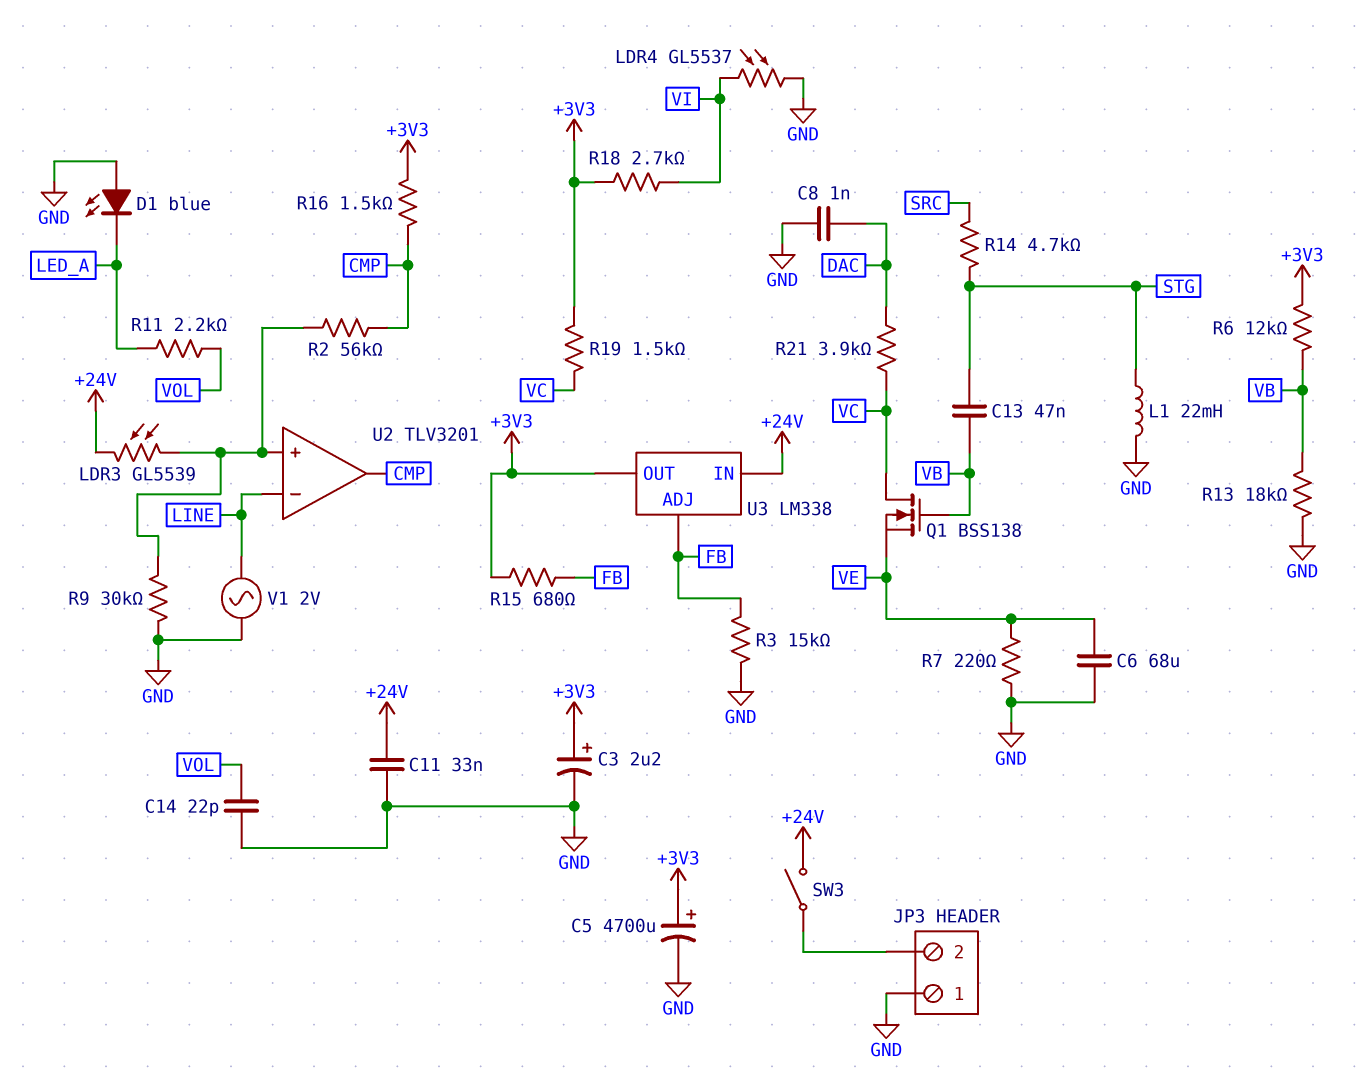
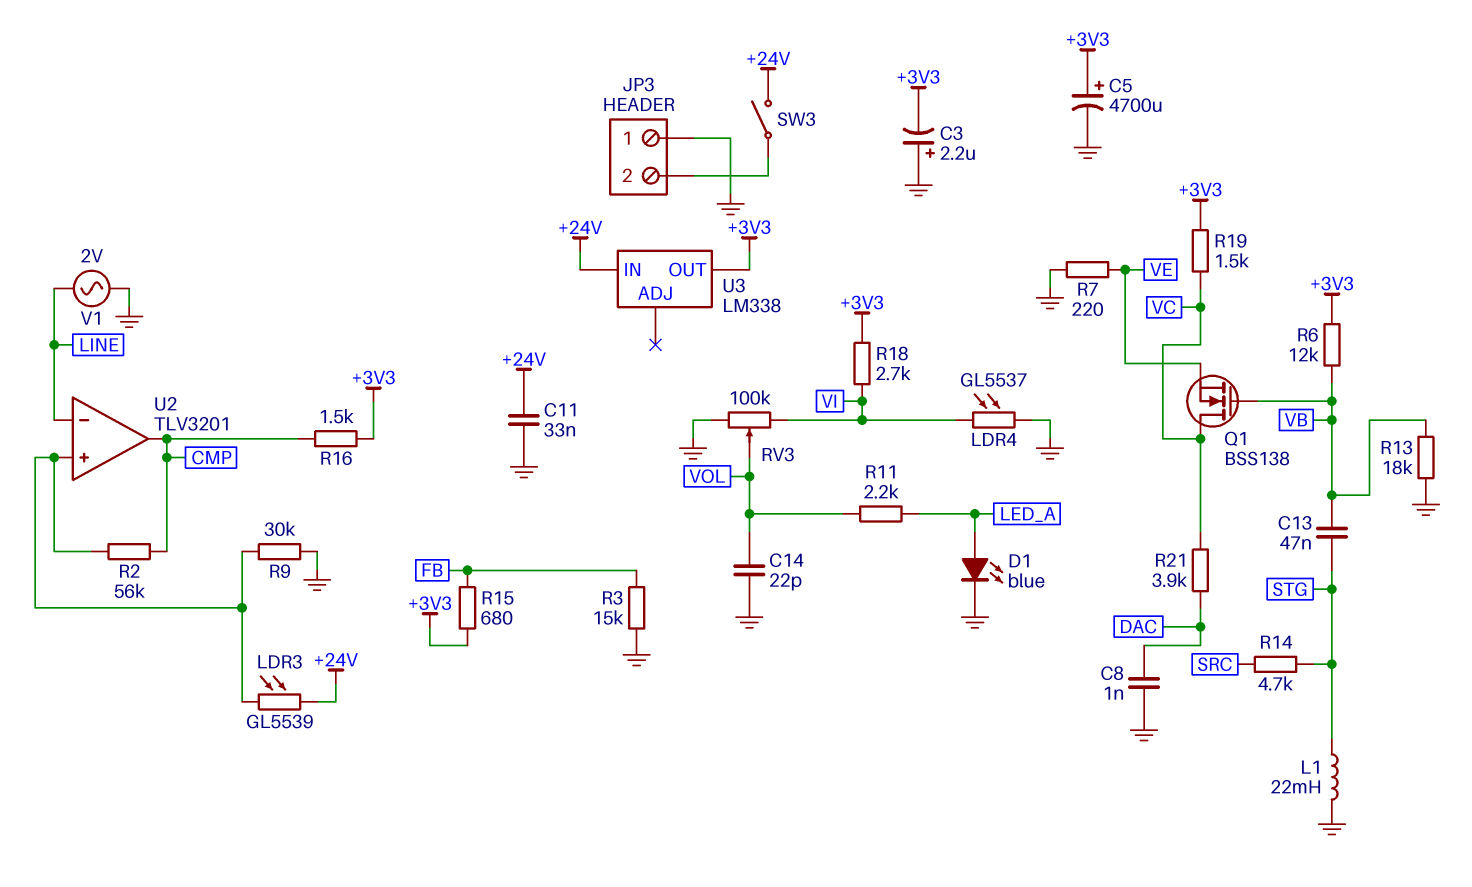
C3: 2.2uF (plus +3V3, minus GND) -> 2.2uF (plus GND, minus +3V3)
C6: 68uF (GND, VE) -> none
D1: LED blue (A GND, K LED_A) -> LED blue (A LED_A, K GND)
RV3: none -> 100k (GND, VI, wiper VOL)
U3 pin ADJ: FB -> none

